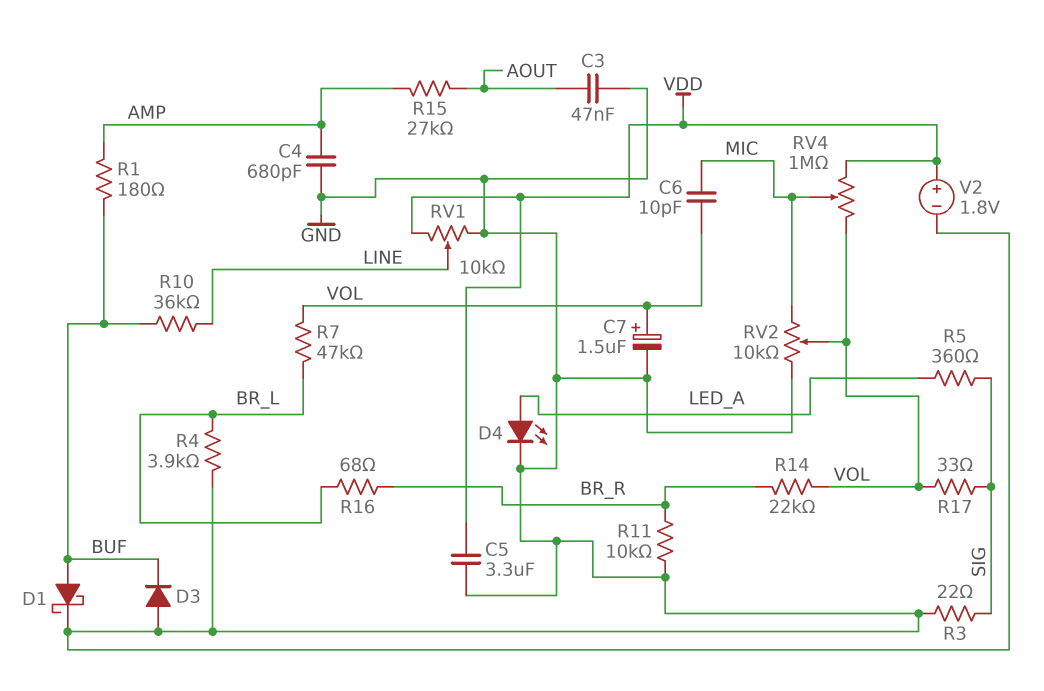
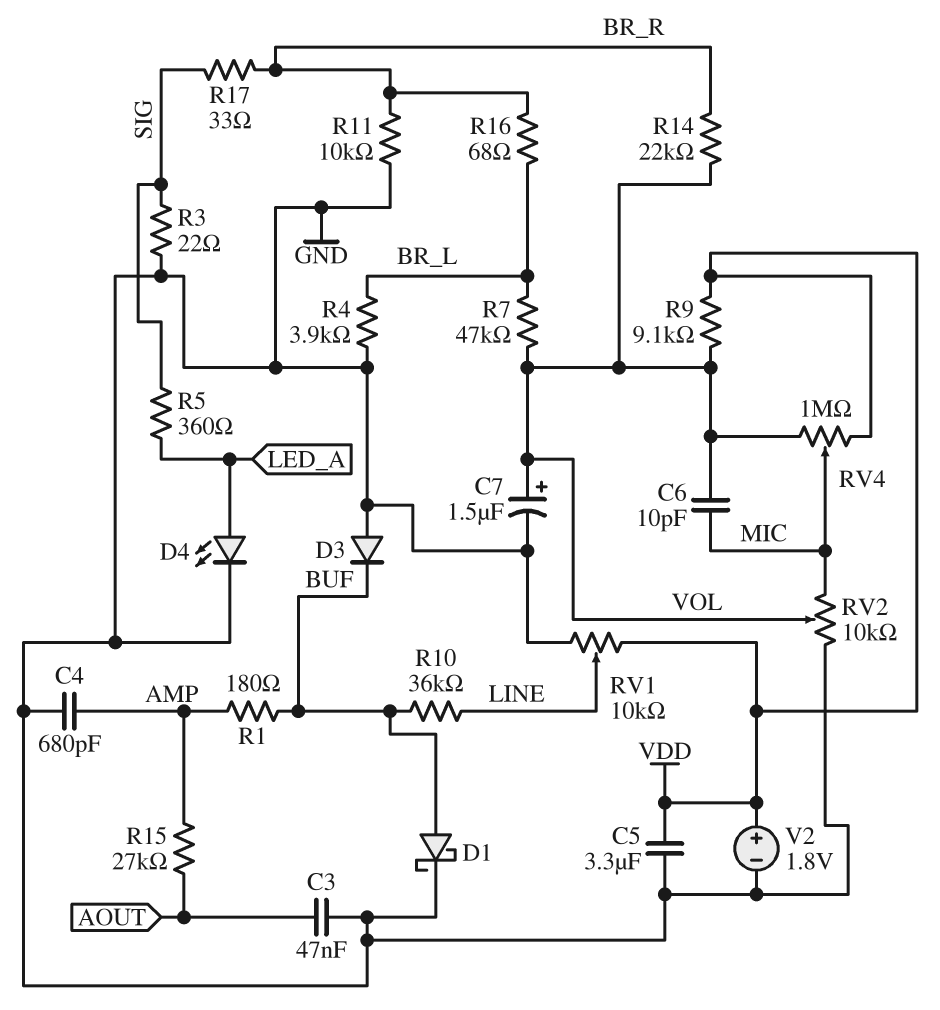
R9: none -> 9.1k (VDD, VOL)
R17: 33 (SIG, VOL) -> 33 (BR_R, SIG)

